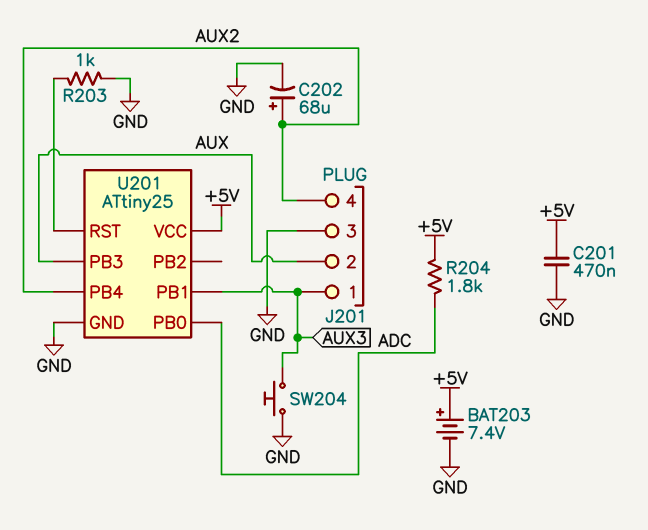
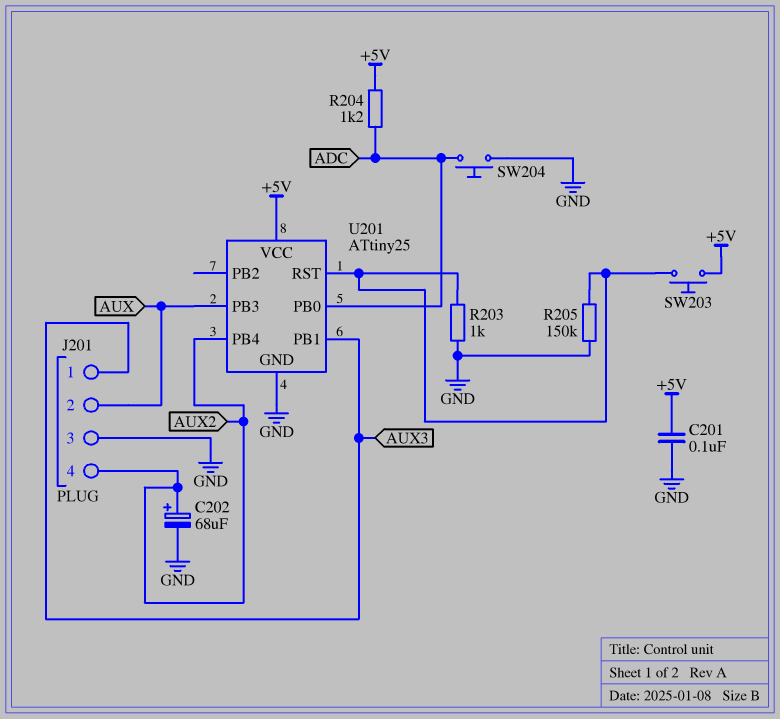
BAT203: 7.4V (plus +5V, minus GND) -> none
C201: 470nF (+5V, GND) -> 100nF (+5V, GND)
R204: 1.8k (+5V, ADC) -> 1.2k (+5V, ADC)
R205: none -> 150k (GND, U201/RST)
SW203: none -> button (+5V, U201/RST)
SW204: button (AUX3, GND) -> button (ADC, GND)

